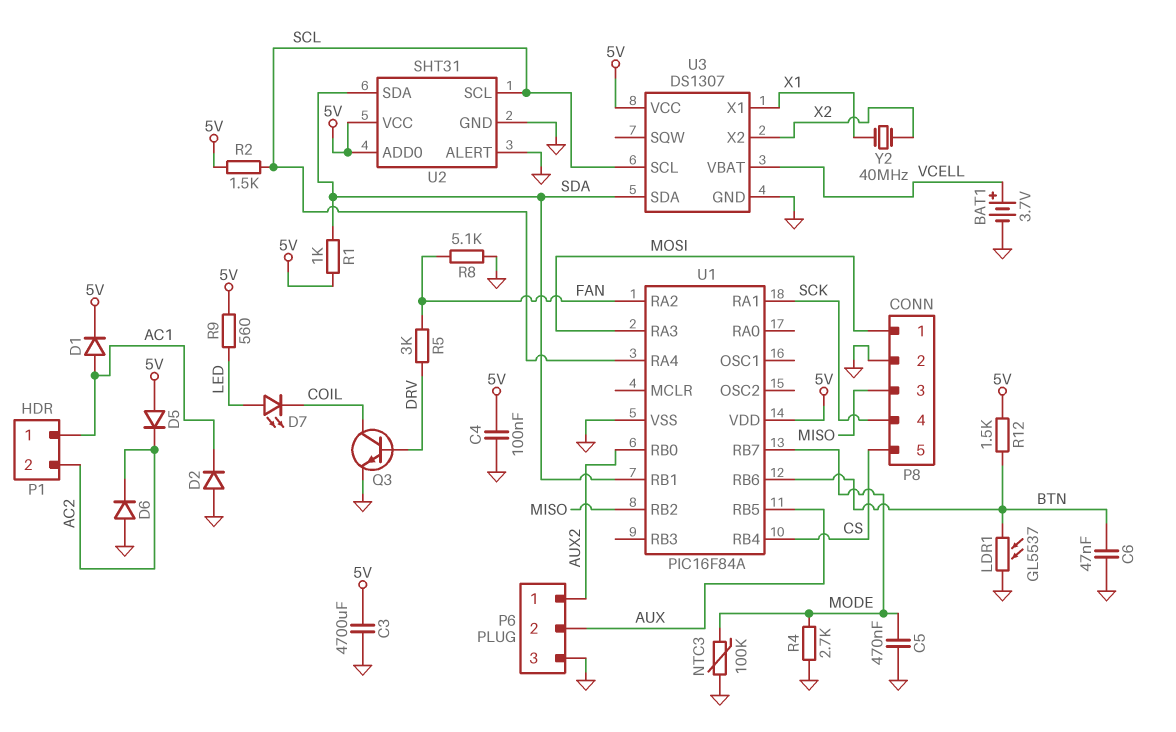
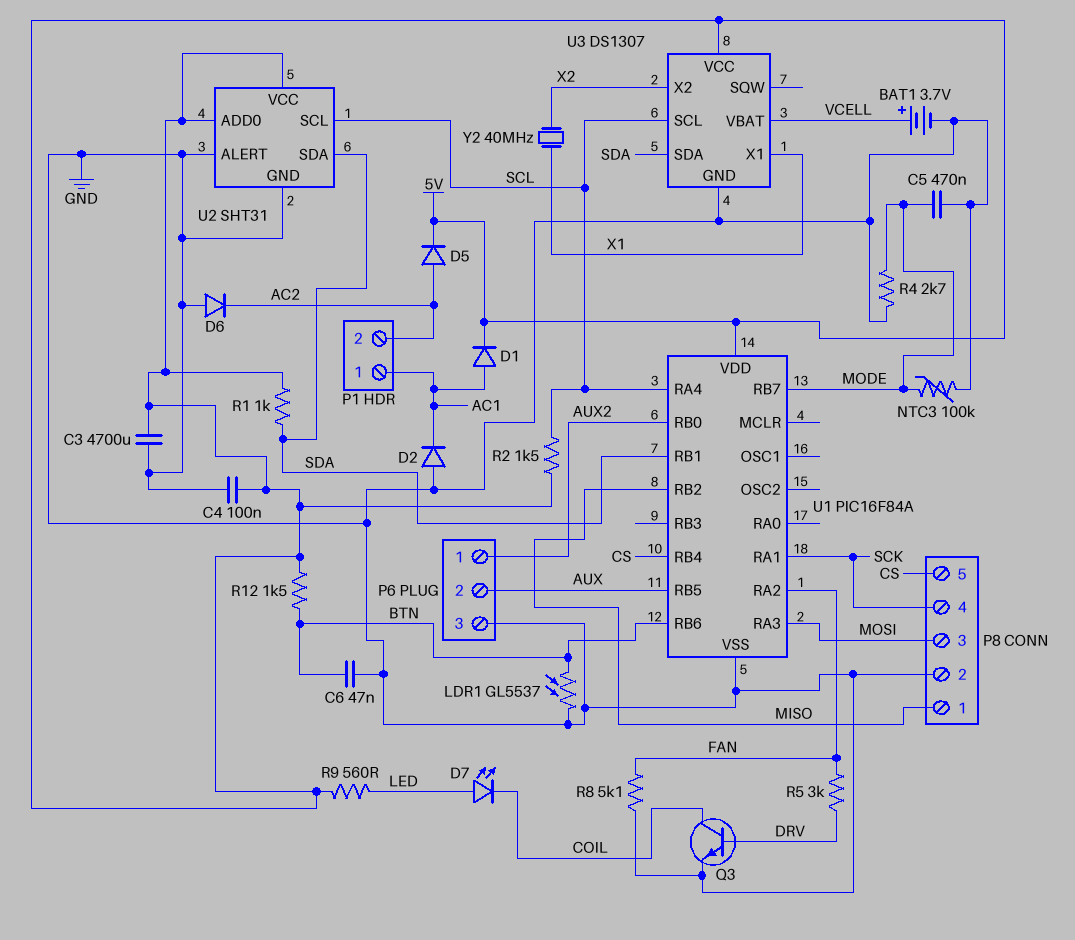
D5: diode (A 5V, K AC2) -> diode (A AC2, K 5V)
P8 pin 1: MOSI -> MISO
P8 pin 3: MISO -> MOSI

